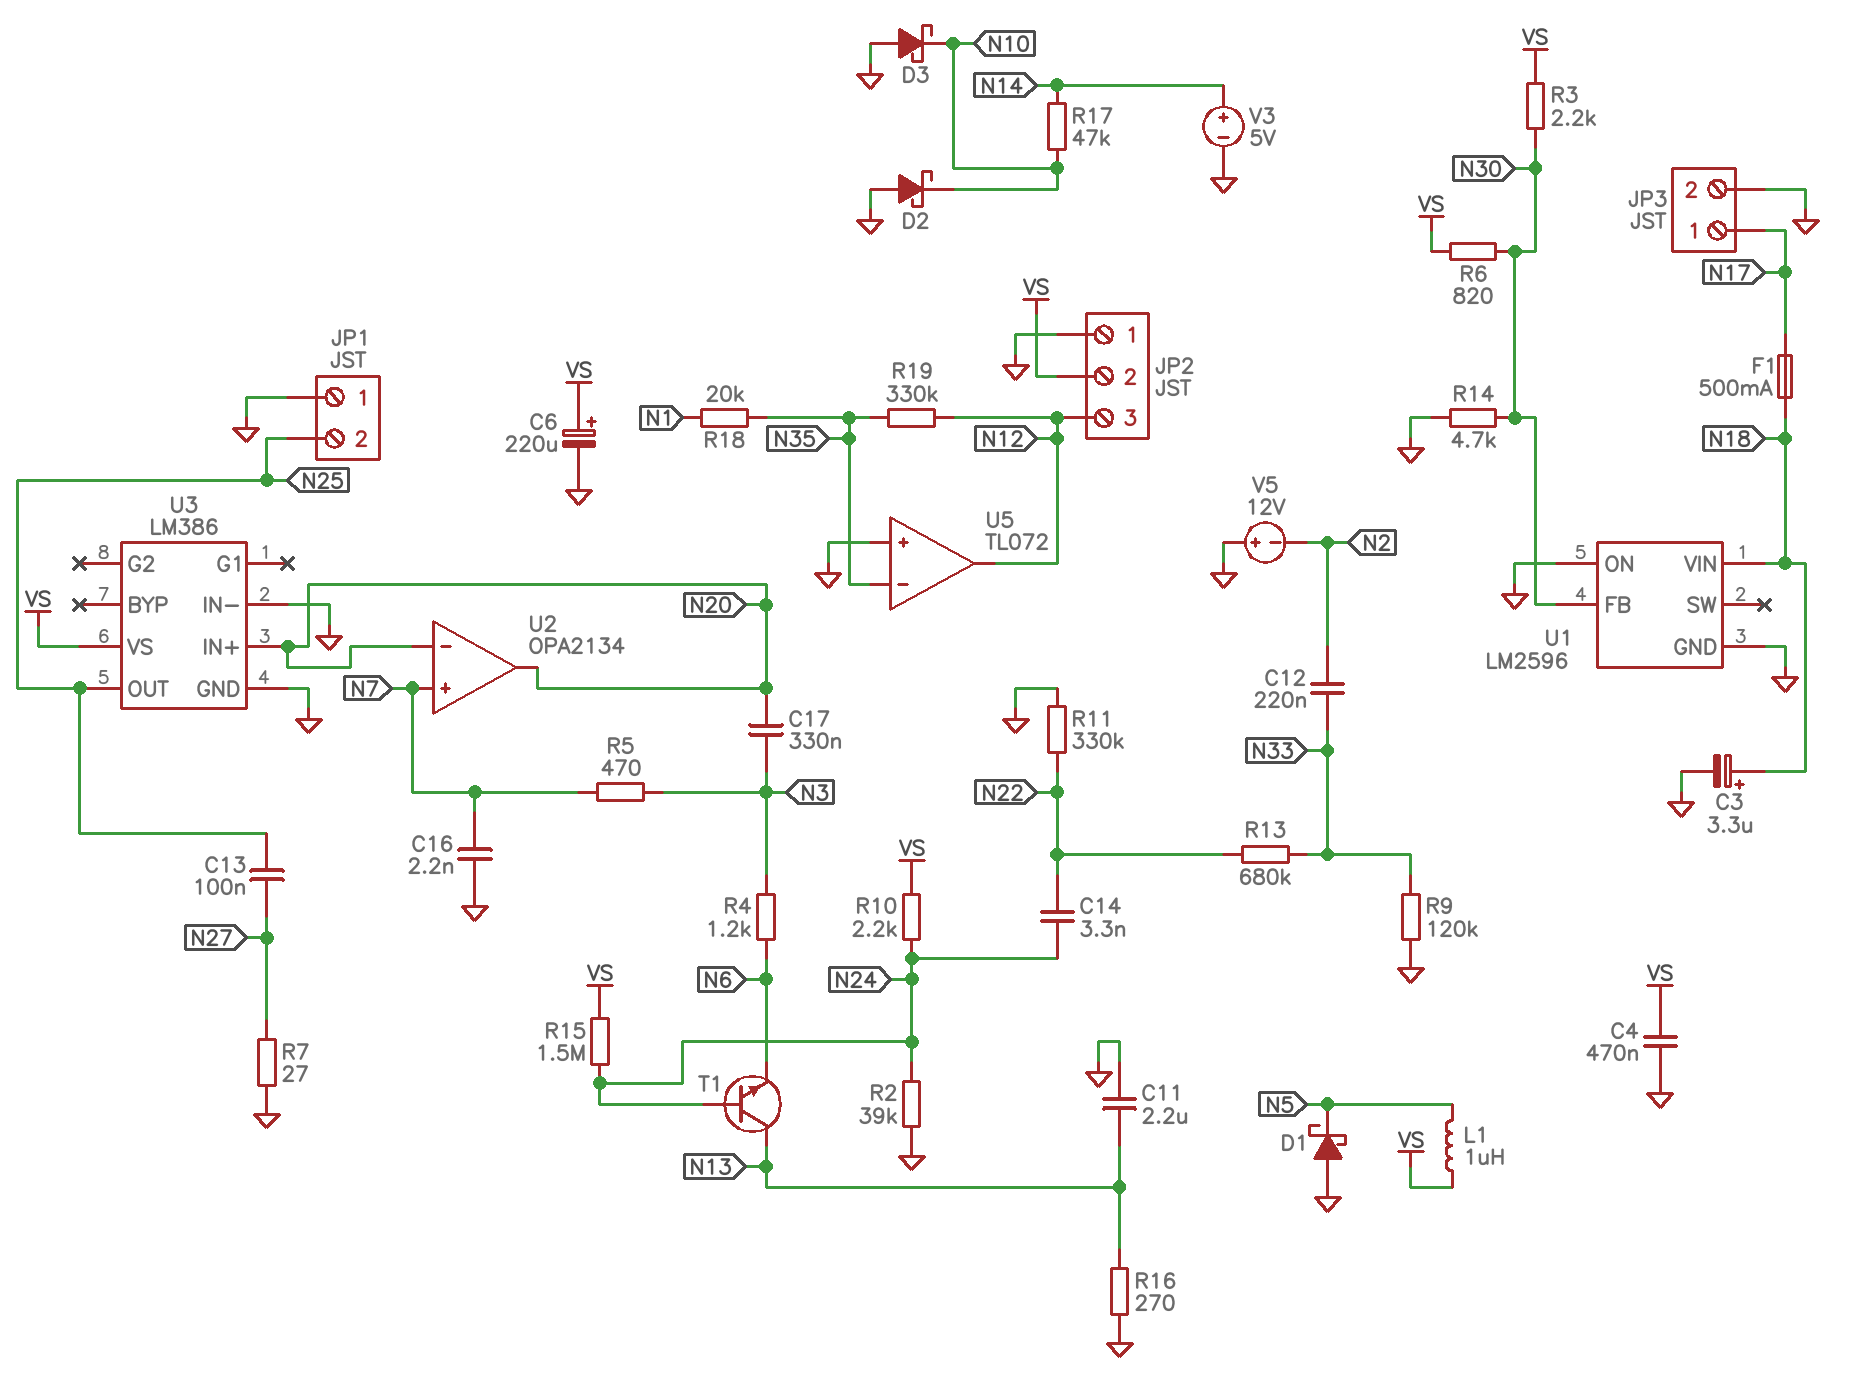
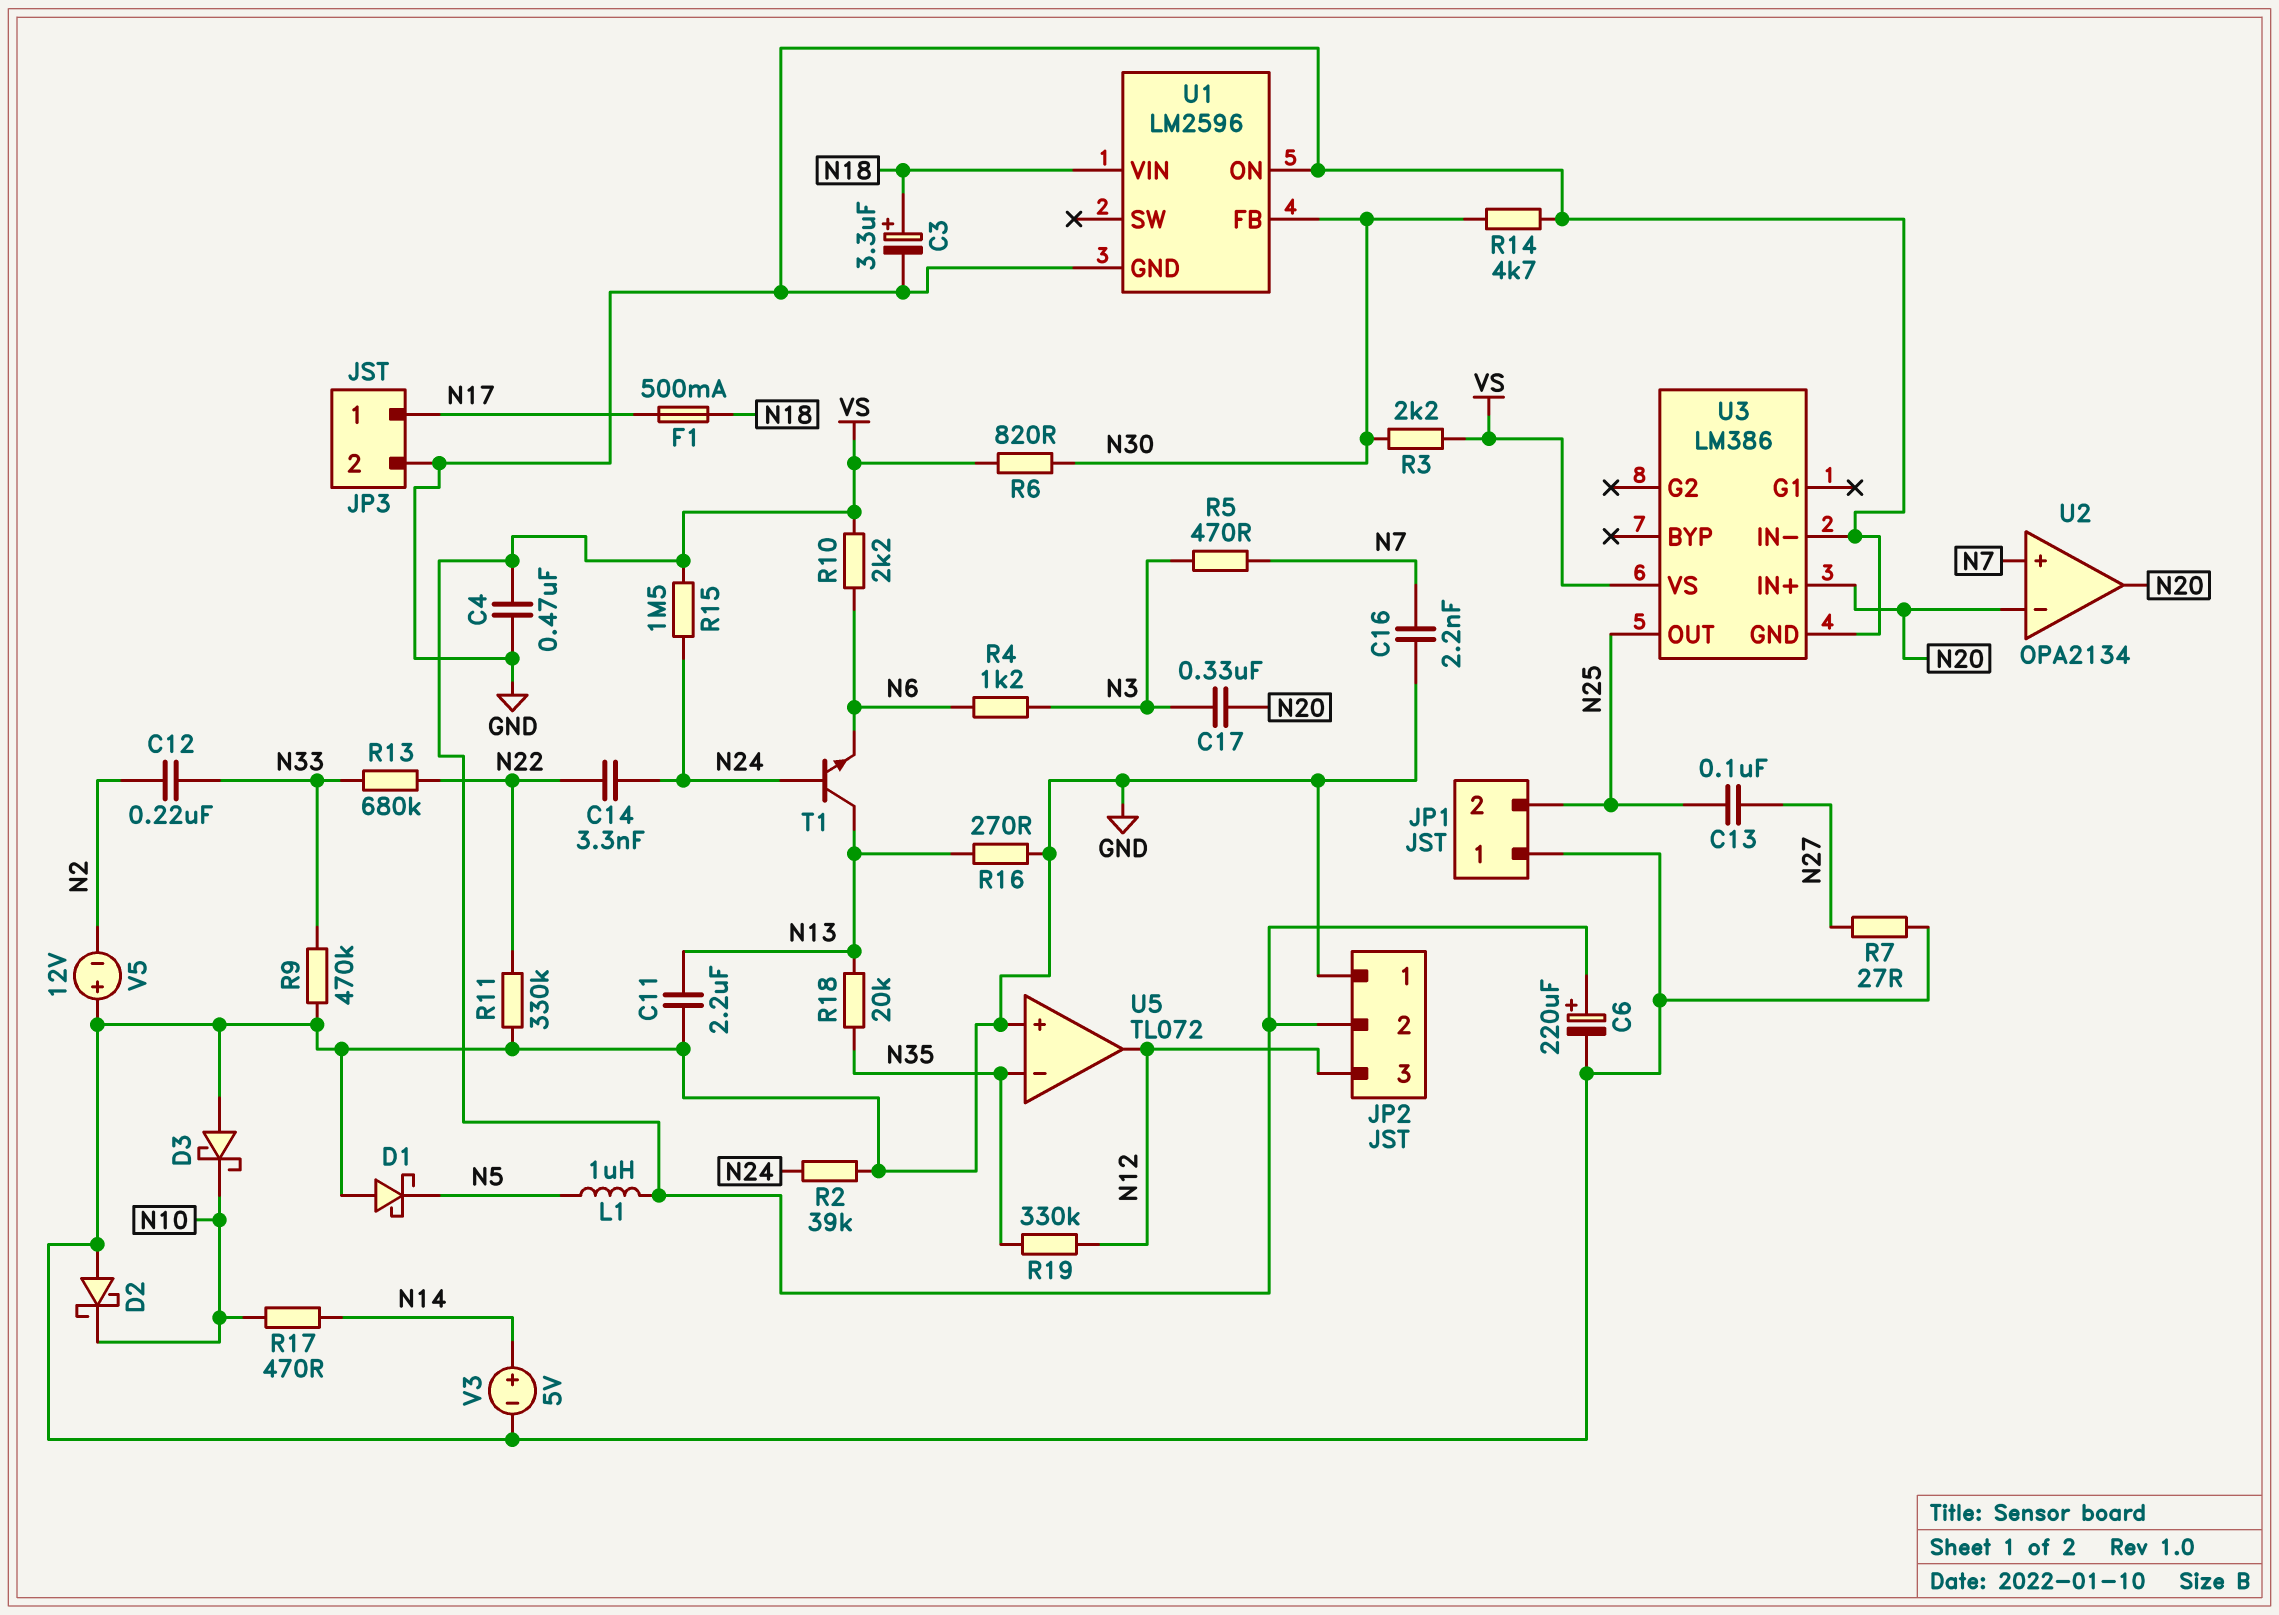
R9: 120k (GND, N33) -> 470k (GND, N33)
R10: 2.2k (N24, VS) -> 2.2k (N6, VS)
R17: 47k (N10, N14) -> 470 (N10, N14)
R18: 20k (N1, N35) -> 20k (N13, N35)

